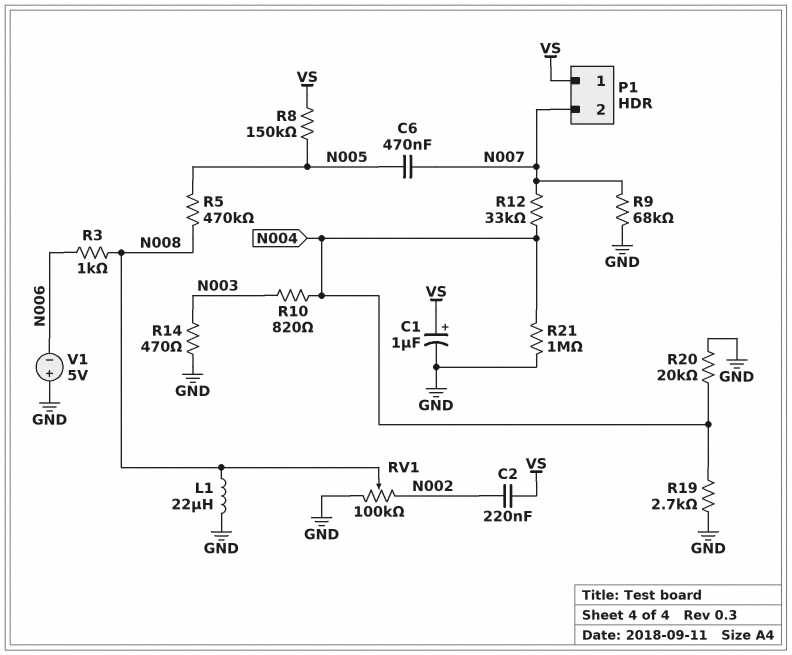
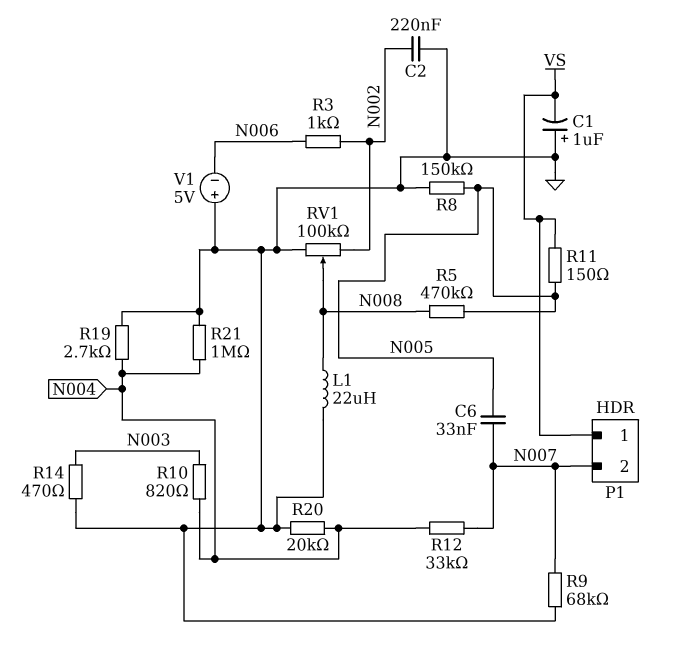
C1: 1uF (plus VS, minus GND) -> 1uF (plus GND, minus VS)
C2: 220nF (N002, VS) -> 220nF (GND, N002)
C6: 470nF (N005, N007) -> 33nF (N005, N007)
R3: 1k (N006, N008) -> 1k (N002, N006)
R8: 150k (N005, VS) -> 150k (GND, N005)
R11: none -> 150 (N005, VS)

